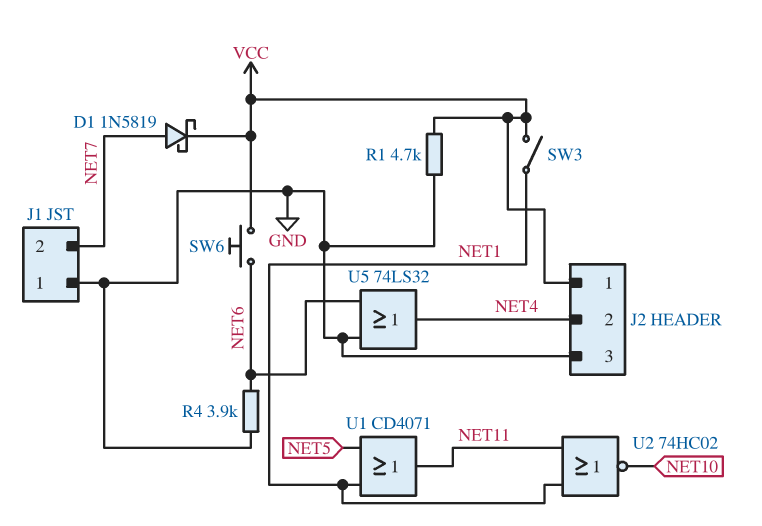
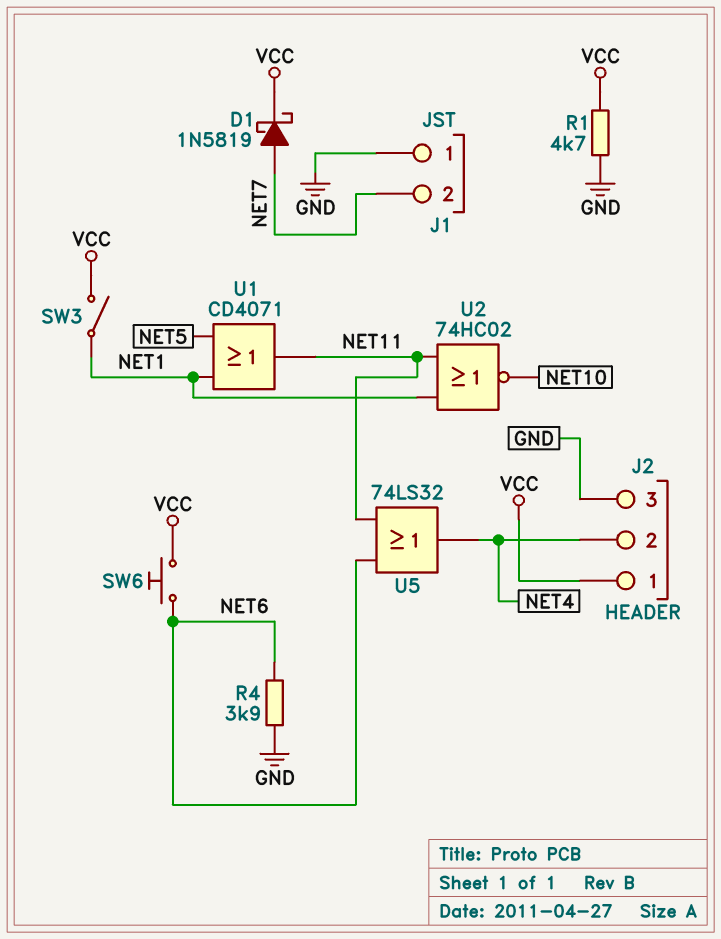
U5: OR 74LS32 (in GND, in NET6, out NET4) -> OR 74LS32 (in NET6, in NET11, out NET4)

